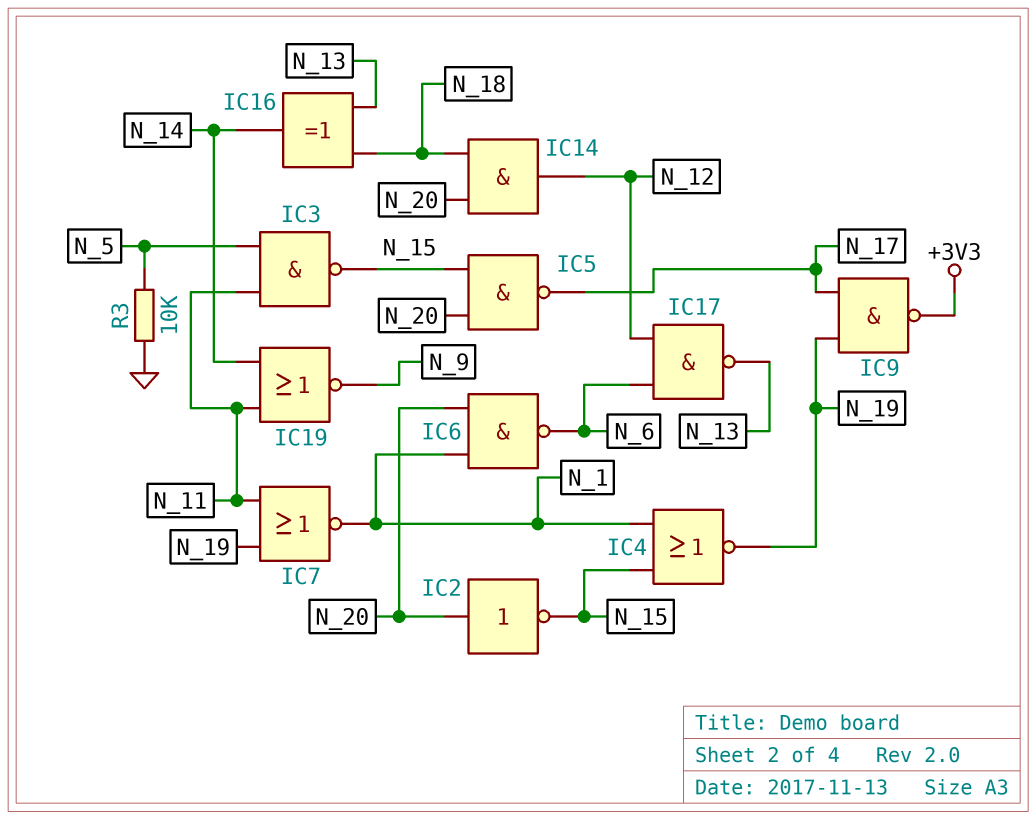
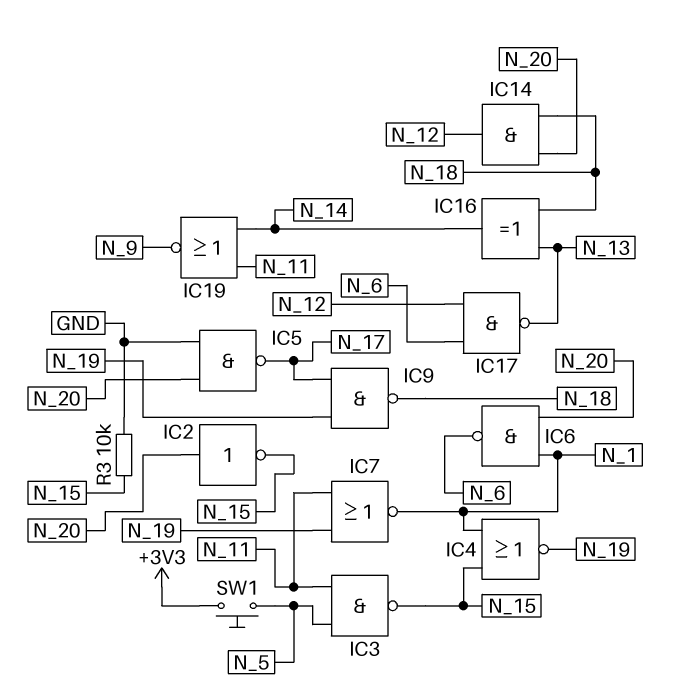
IC5: NAND (in N_15, in N_20, out N_17) -> NAND (in GND, in N_20, out N_17)
IC9: NAND (in N_17, in N_19, out +3V3) -> NAND (in N_17, in N_19, out N_18)
R3: 10k (GND, N_5) -> 10k (GND, N_15)
SW1: none -> button (+3V3, N_5)

